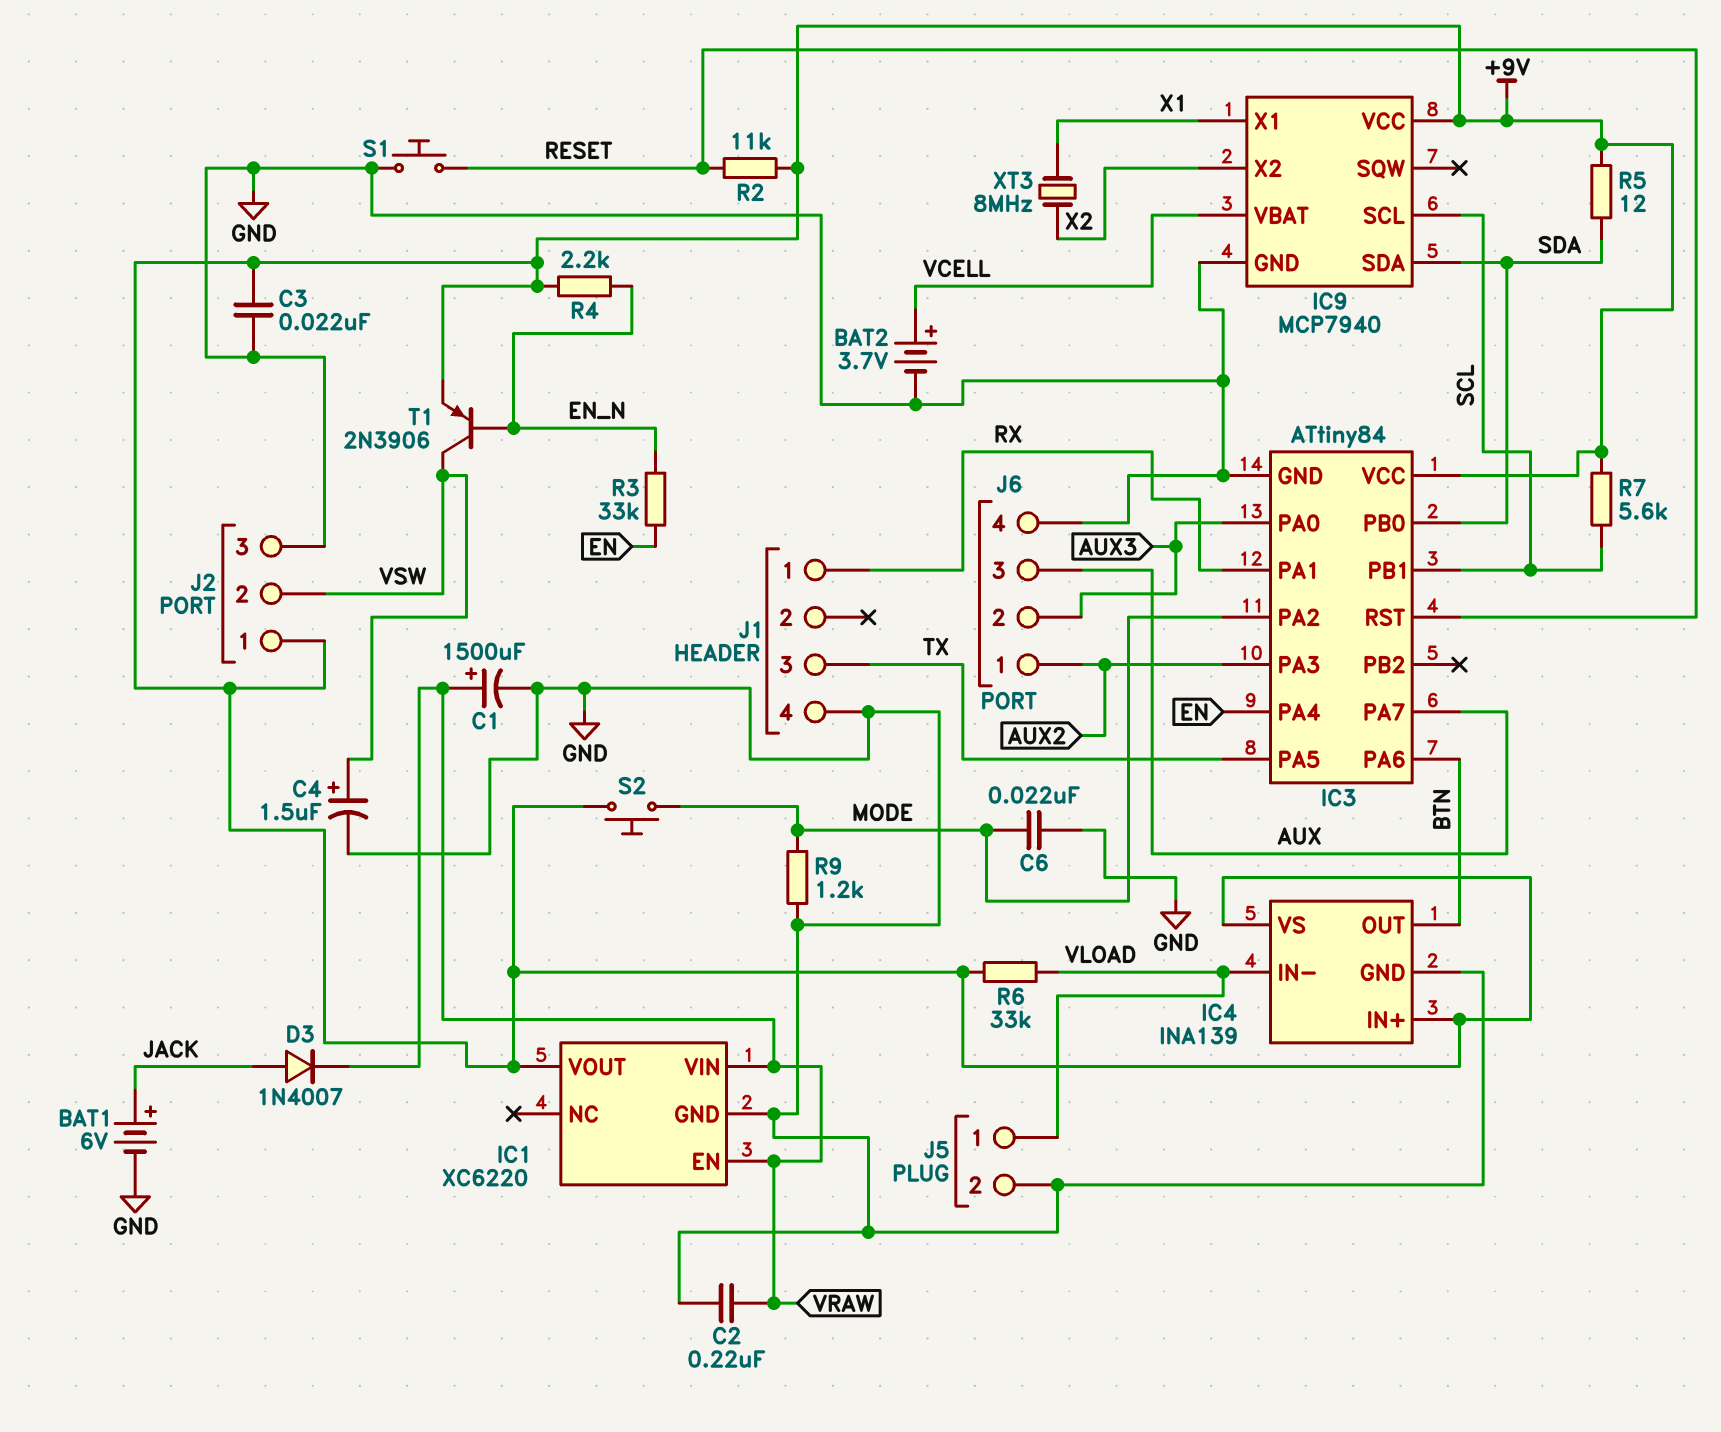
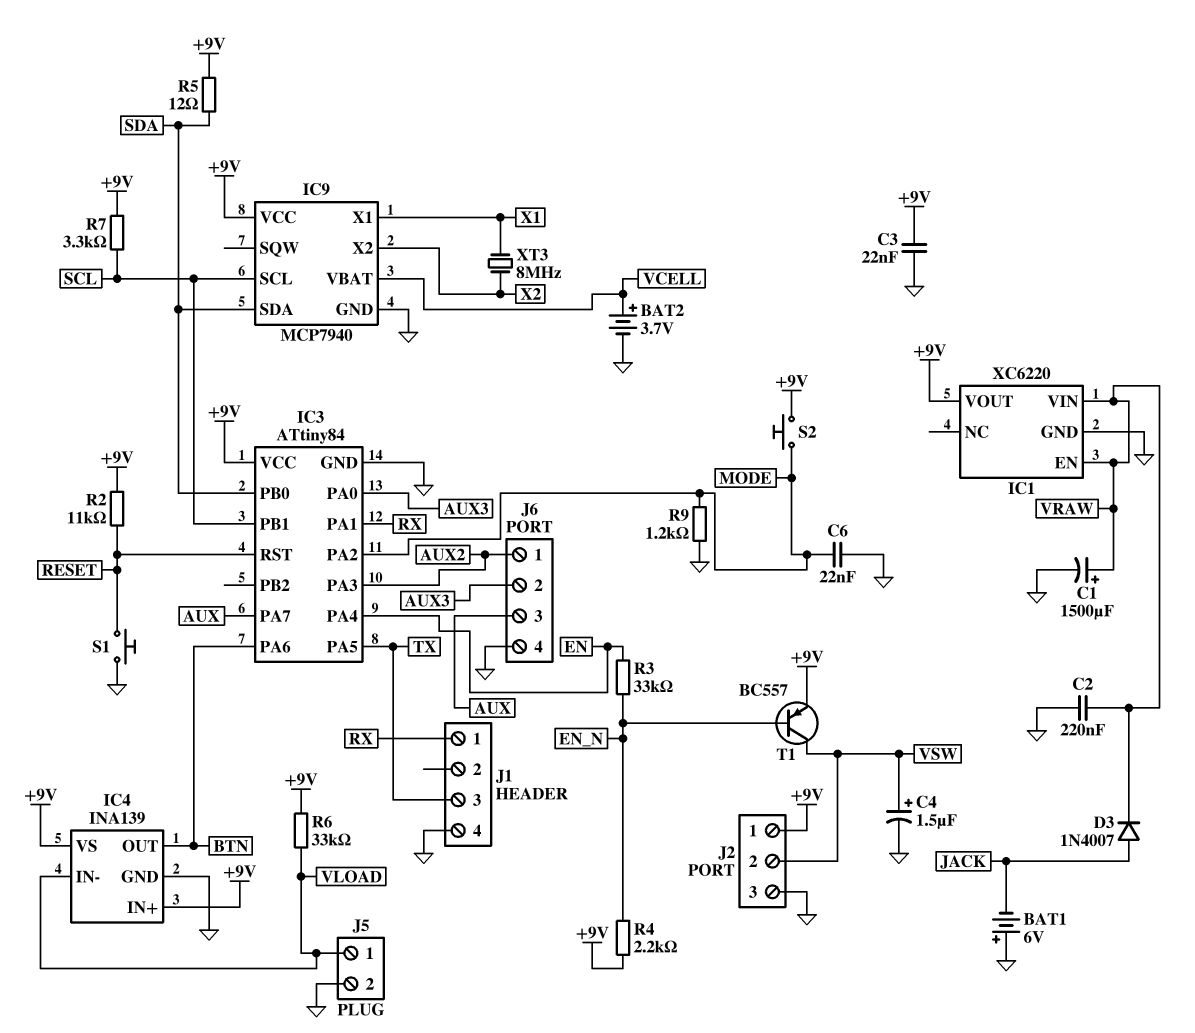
BAT1: 6V (plus JACK, minus GND) -> 6V (plus GND, minus JACK)
R7: 5.6k (+9V, SCL) -> 3.3k (+9V, SCL)
T1: PNP 2N3906 (B EN_N, C VSW, E +9V) -> PNP BC557 (B EN_N, C VSW, E +9V)

